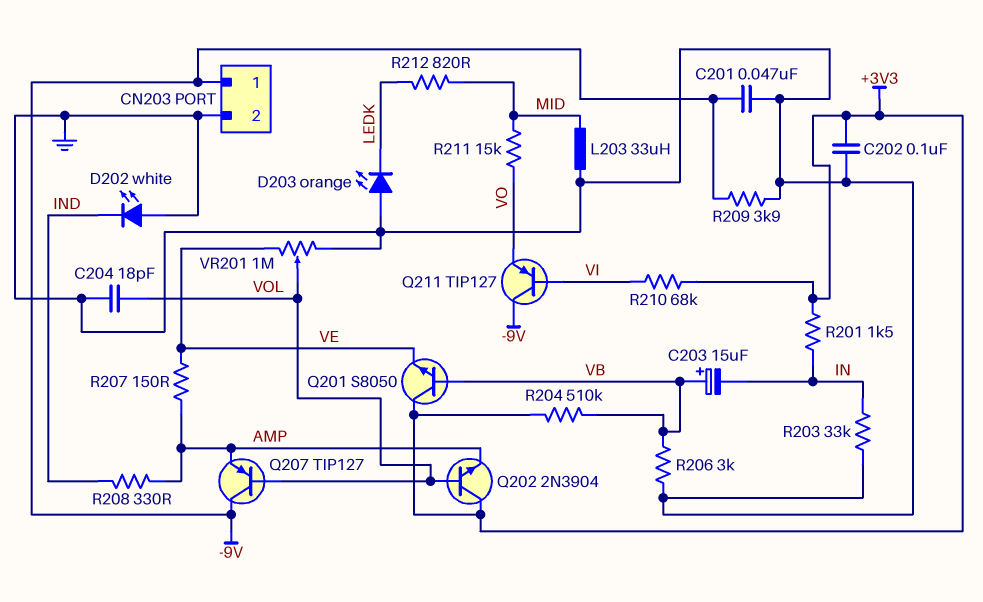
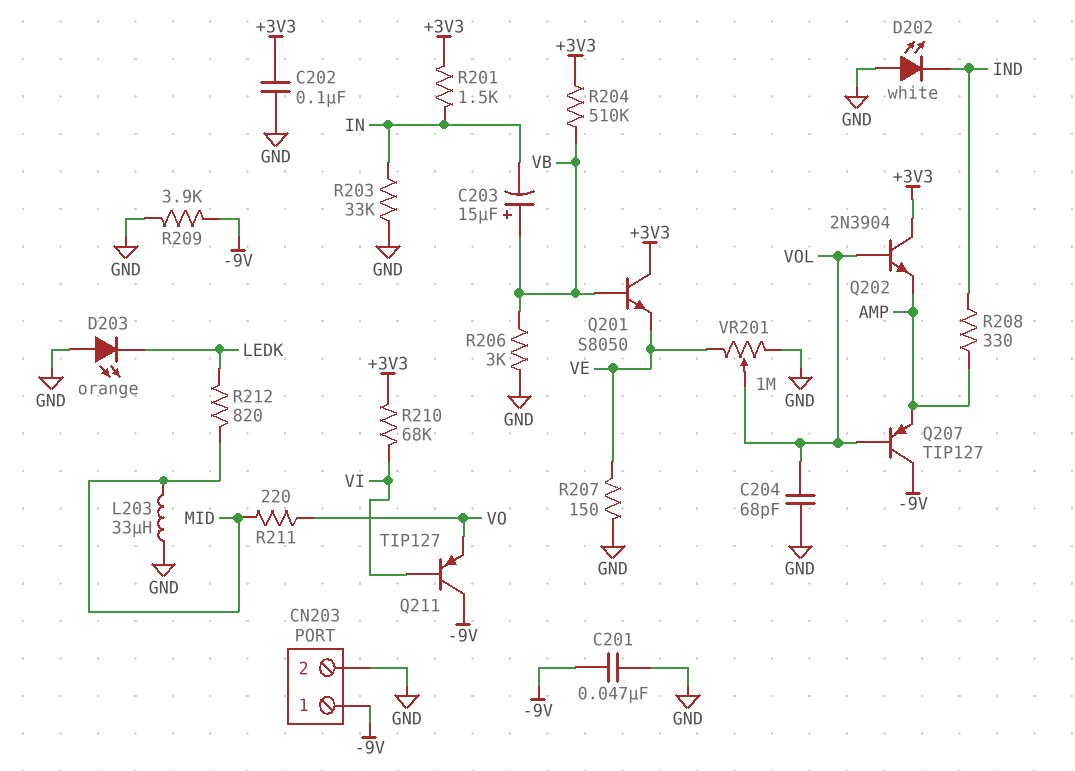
C204: 18pF (GND, VOL) -> 68pF (GND, VOL)
R207: 150 (AMP, VE) -> 150 (GND, VE)
R211: 15k (MID, VO) -> 220 (MID, VO)

